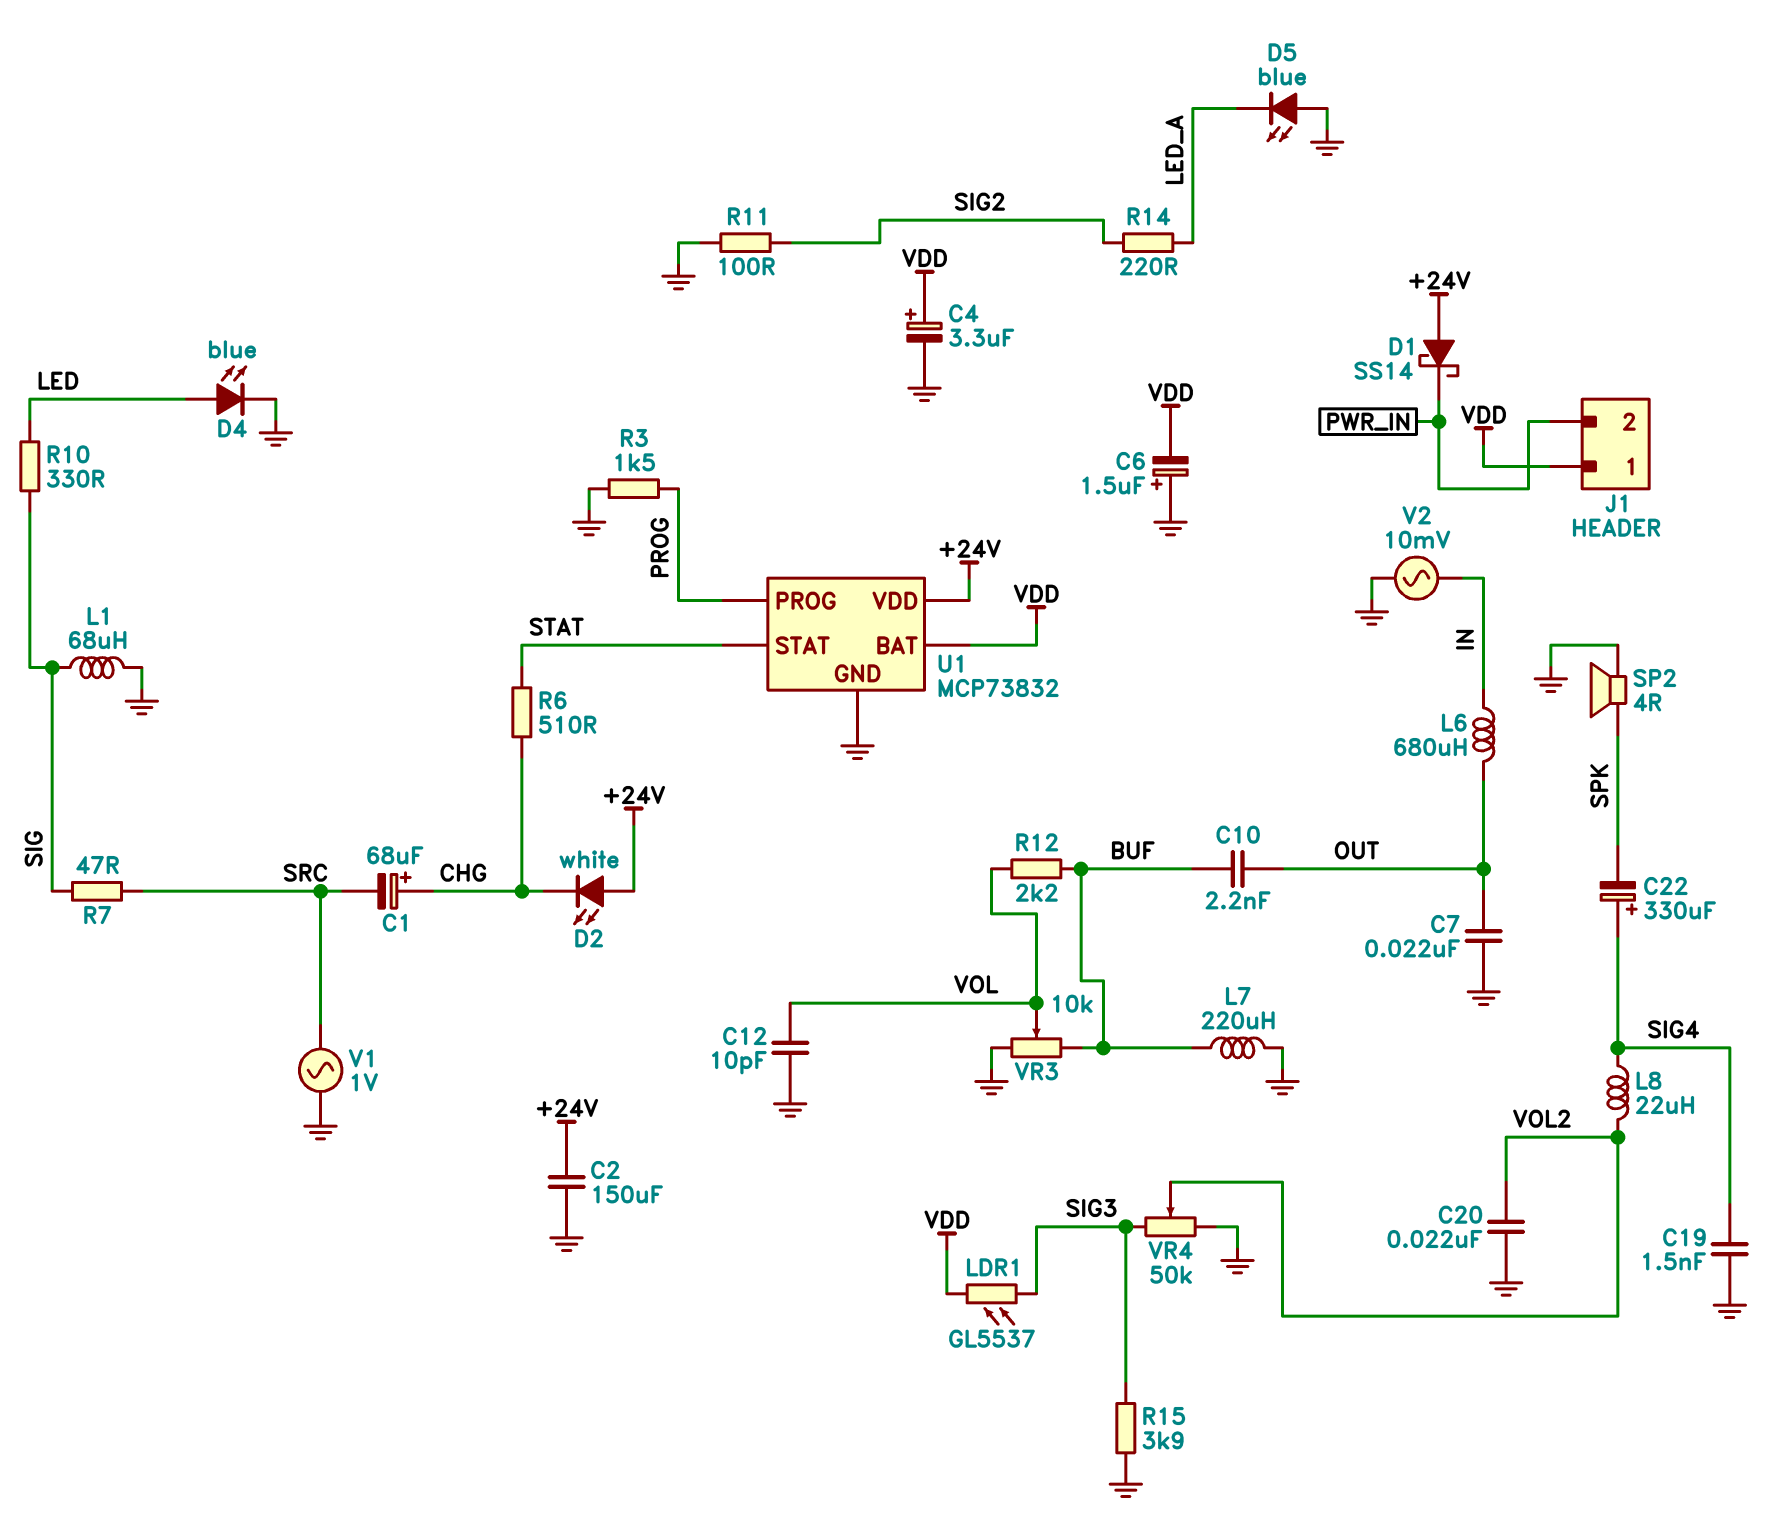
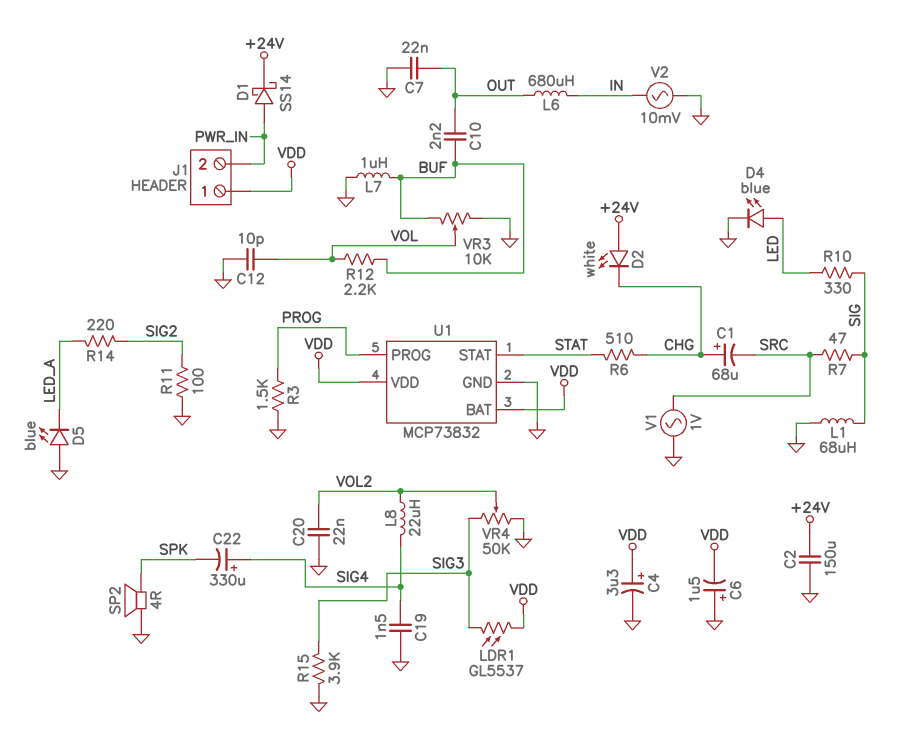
D1: schottky SS14 (A +24V, K PWR_IN) -> schottky SS14 (A PWR_IN, K +24V)
L7: 220uH (BUF, GND) -> 1uH (BUF, GND)
U1 pin VDD: +24V -> VDD

